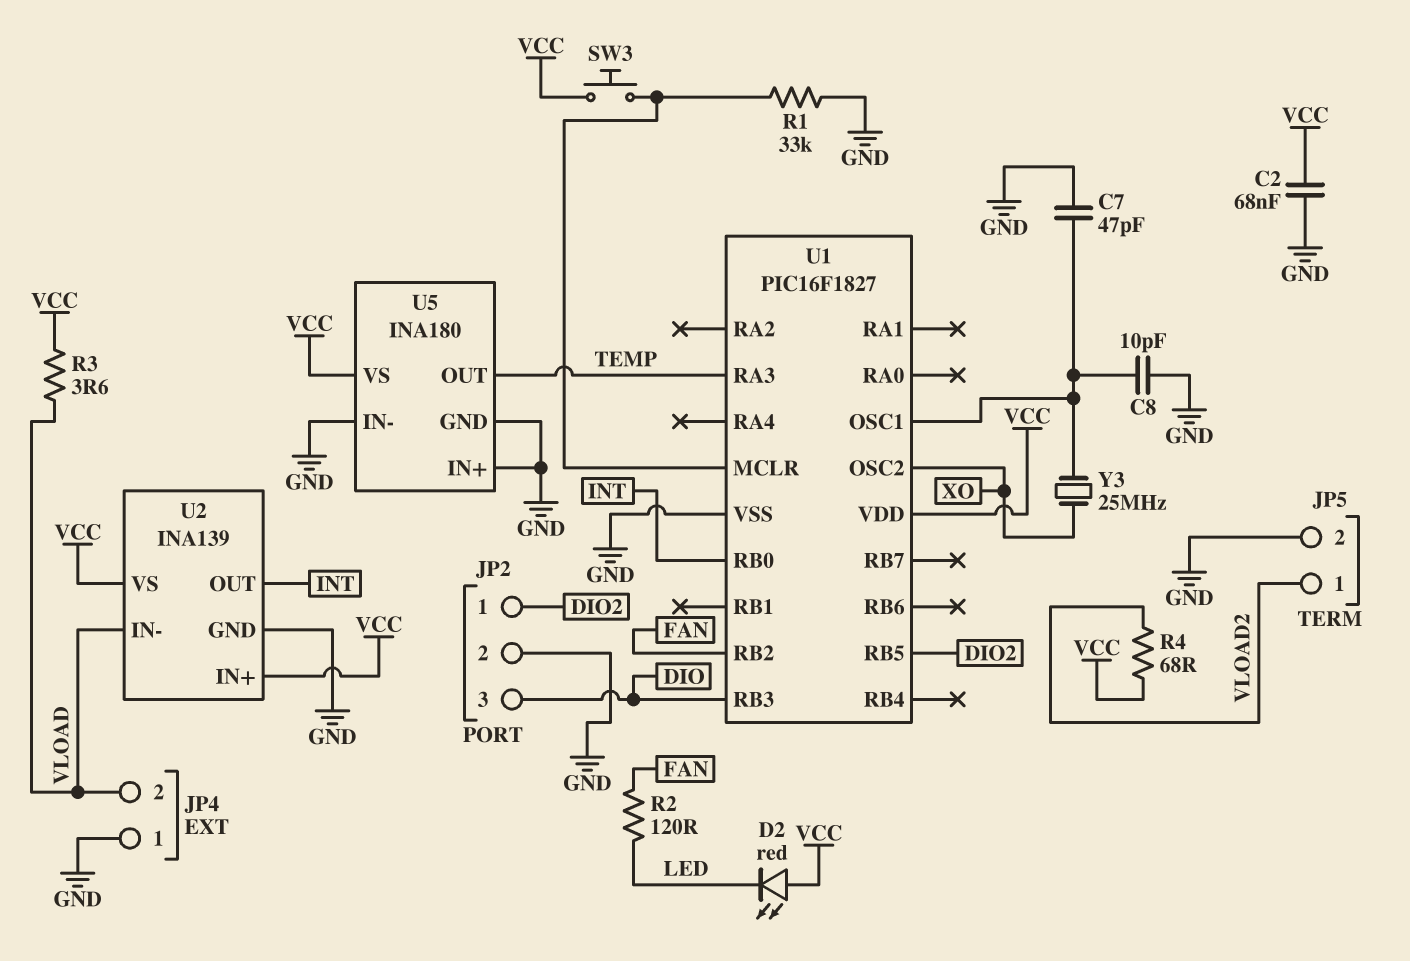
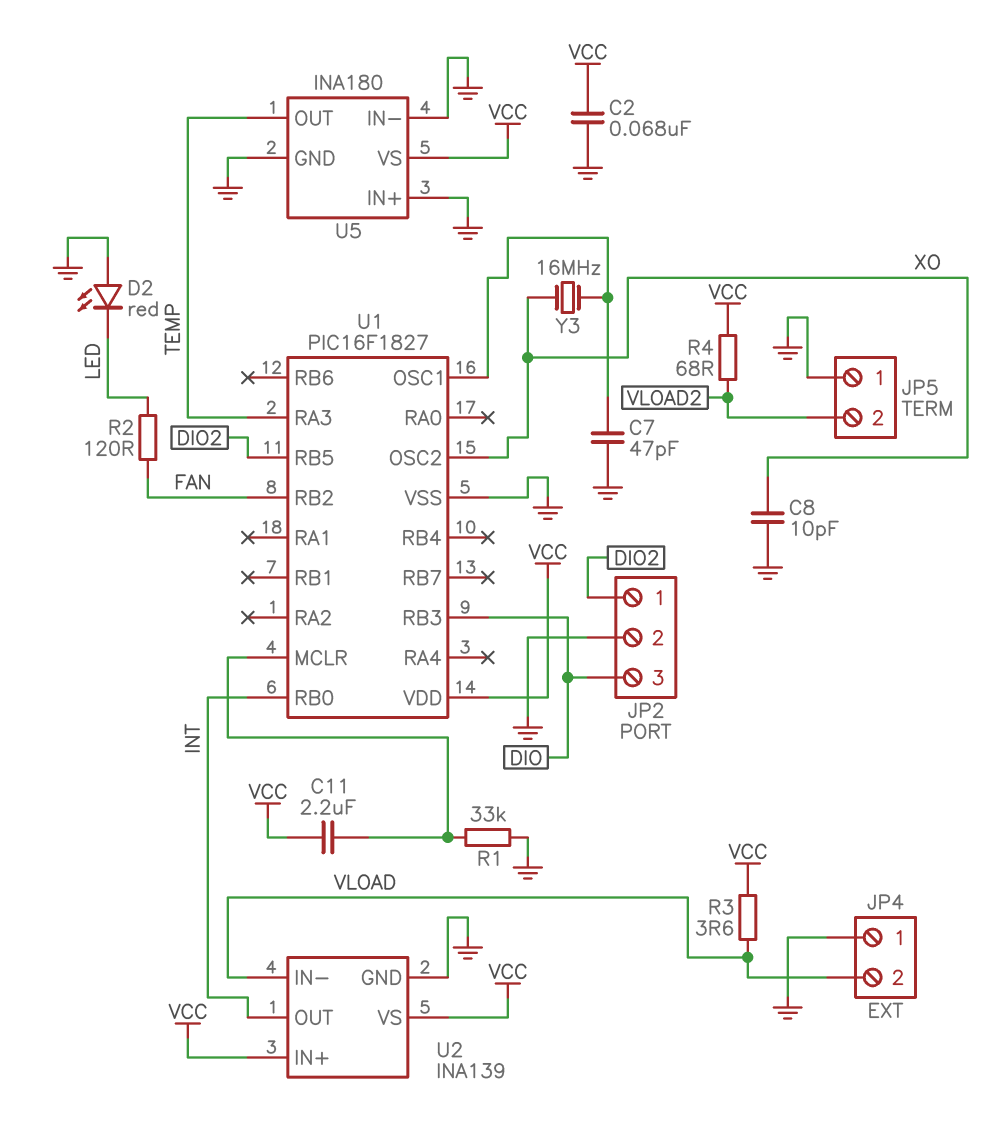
C8: 10pF (GND, U1/OSC1) -> 10pF (GND, XO)
C11: none -> 2.2uF (U1/MCLR, VCC)
D2: LED red (A VCC, K LED) -> LED red (A GND, K LED)
JP5 pin 1: VLOAD2 -> GND
JP5 pin 2: GND -> VLOAD2
SW3: button (U1/MCLR, VCC) -> none
Y3: 25MHz (U1/OSC1, XO) -> 16MHz (U1/OSC1, XO)

